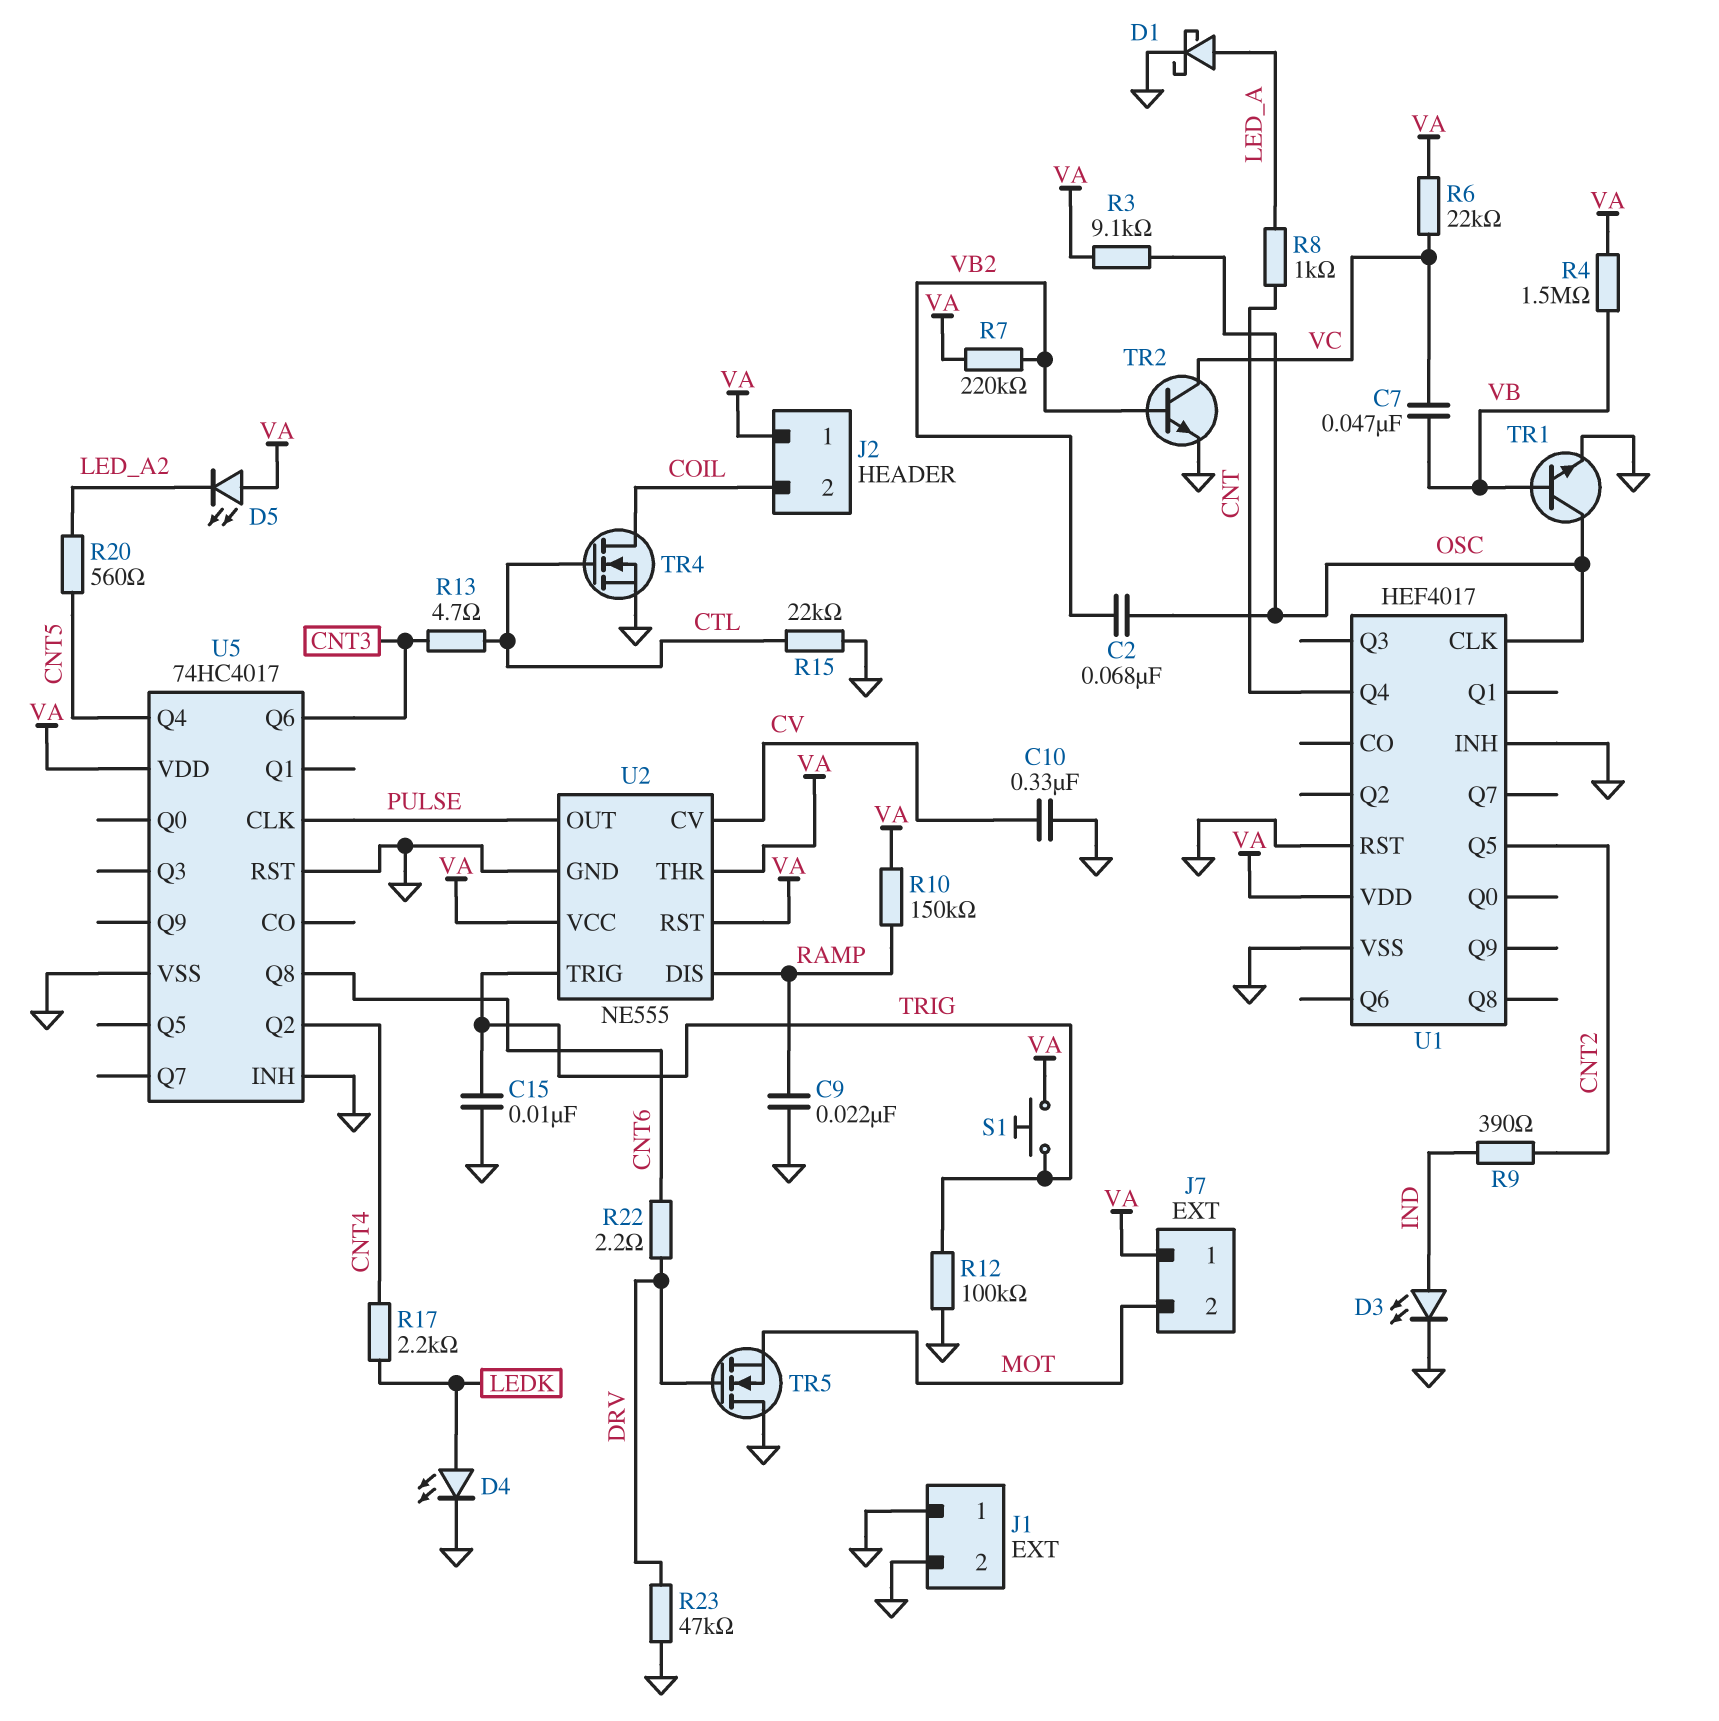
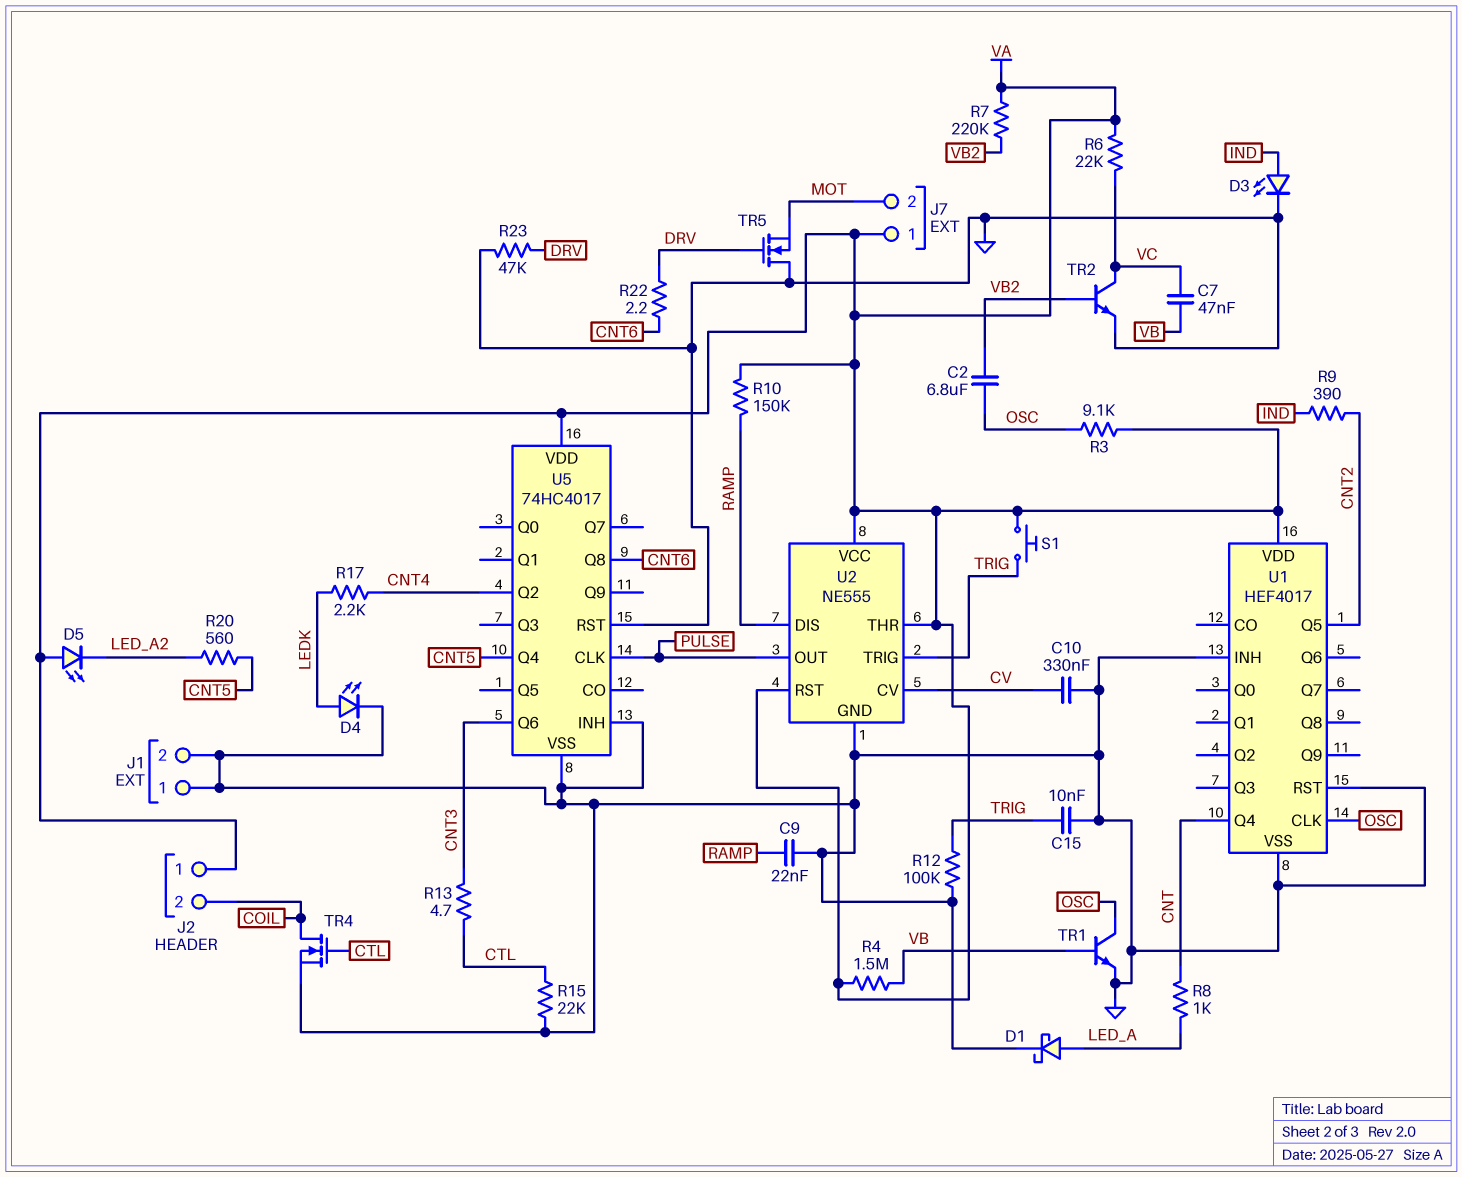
C2: 68nF (OSC, VB2) -> 6.8uF (OSC, VB2)

